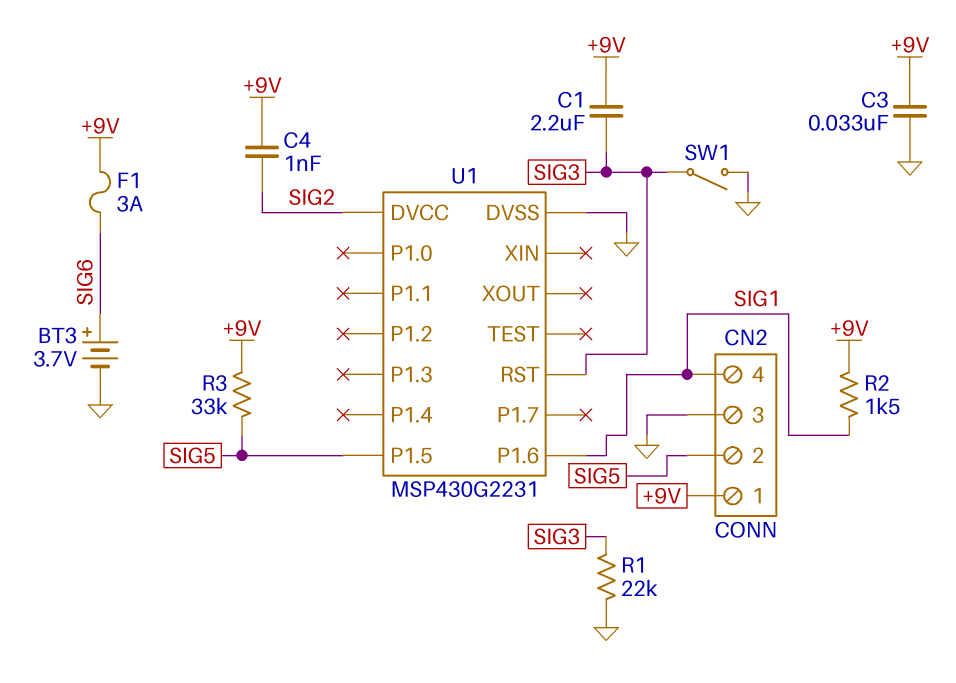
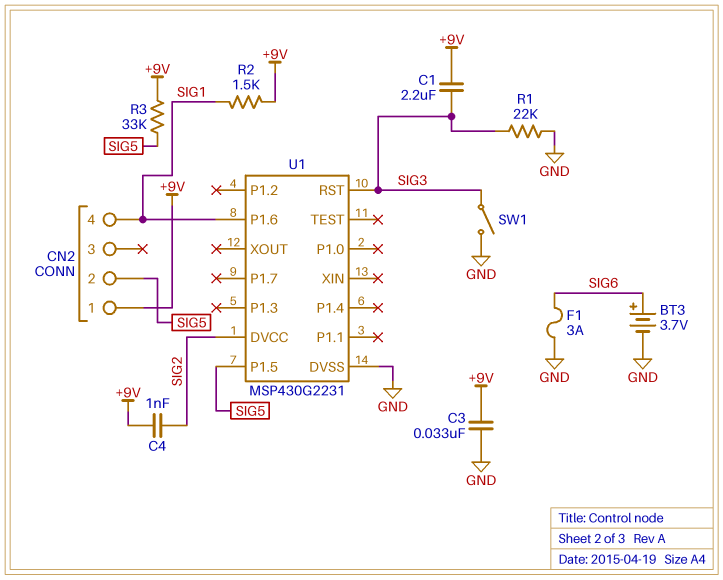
CN2 pin 3: GND -> none
F1: 3A (+9V, SIG6) -> 3A (GND, SIG6)

